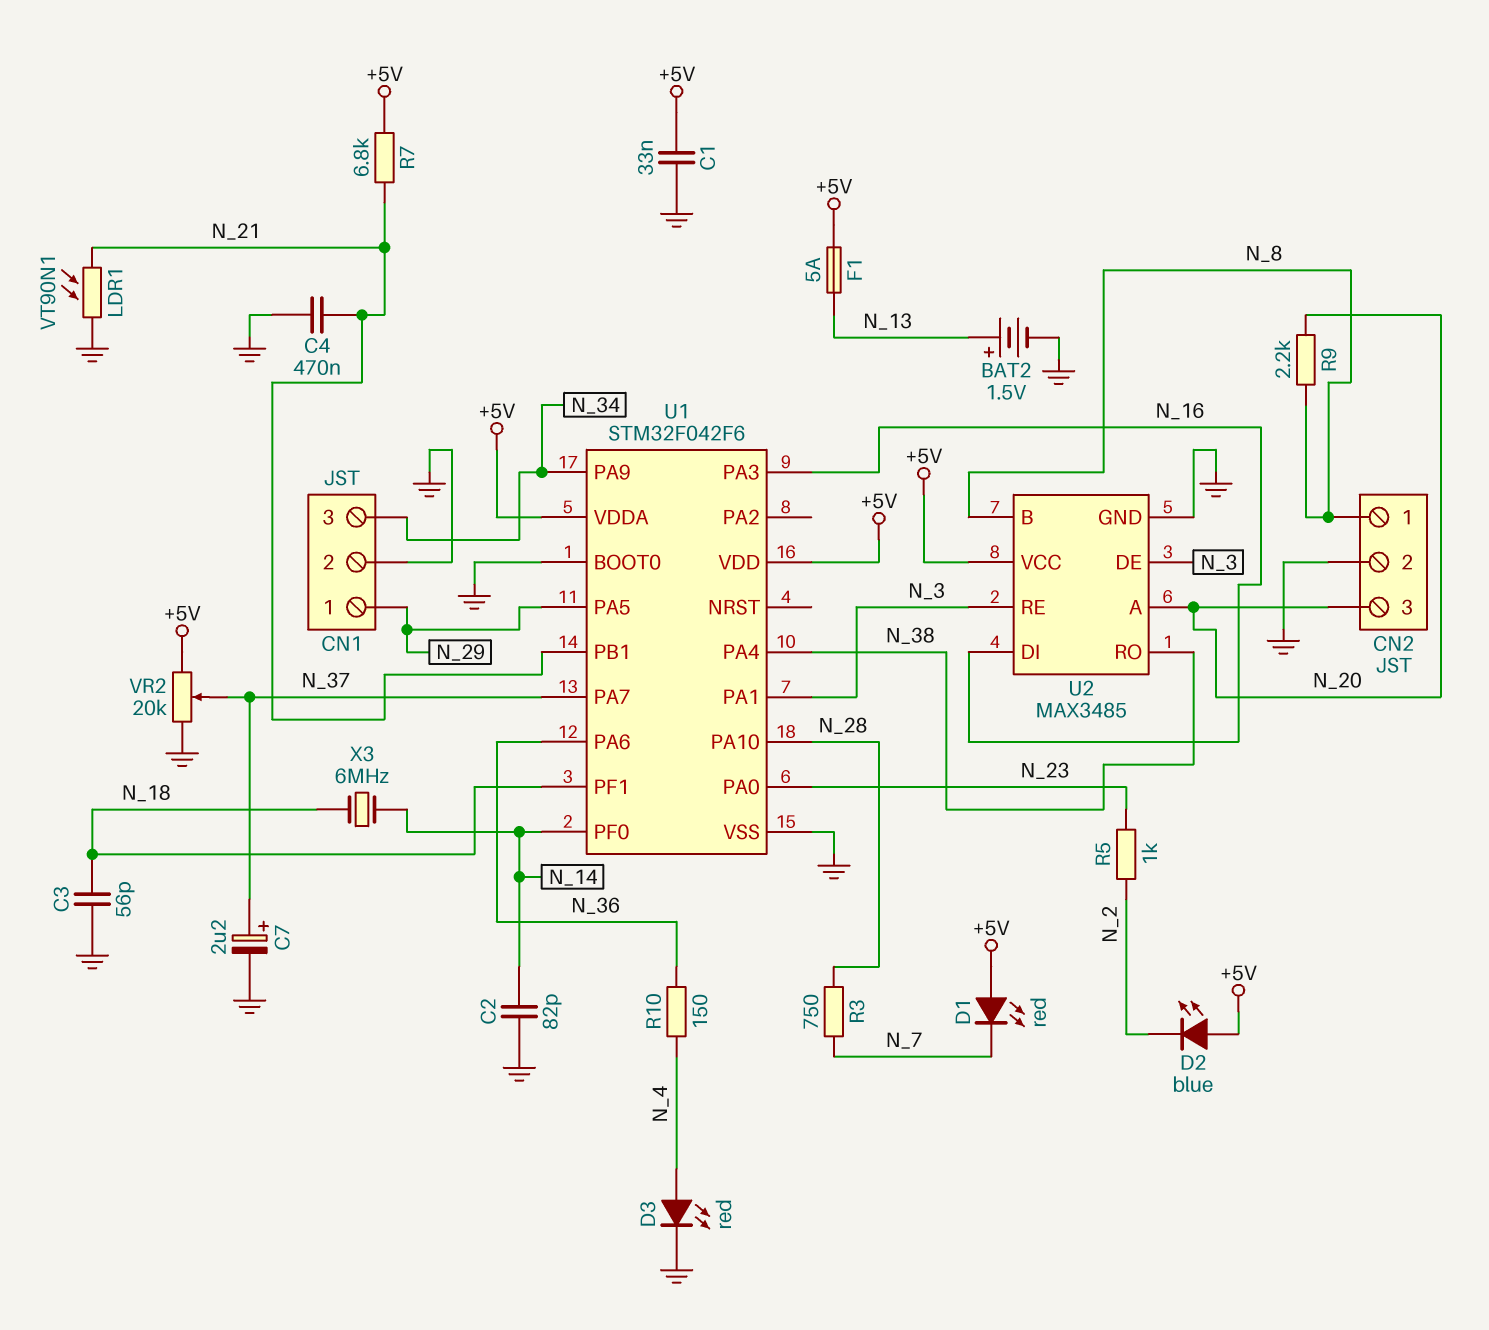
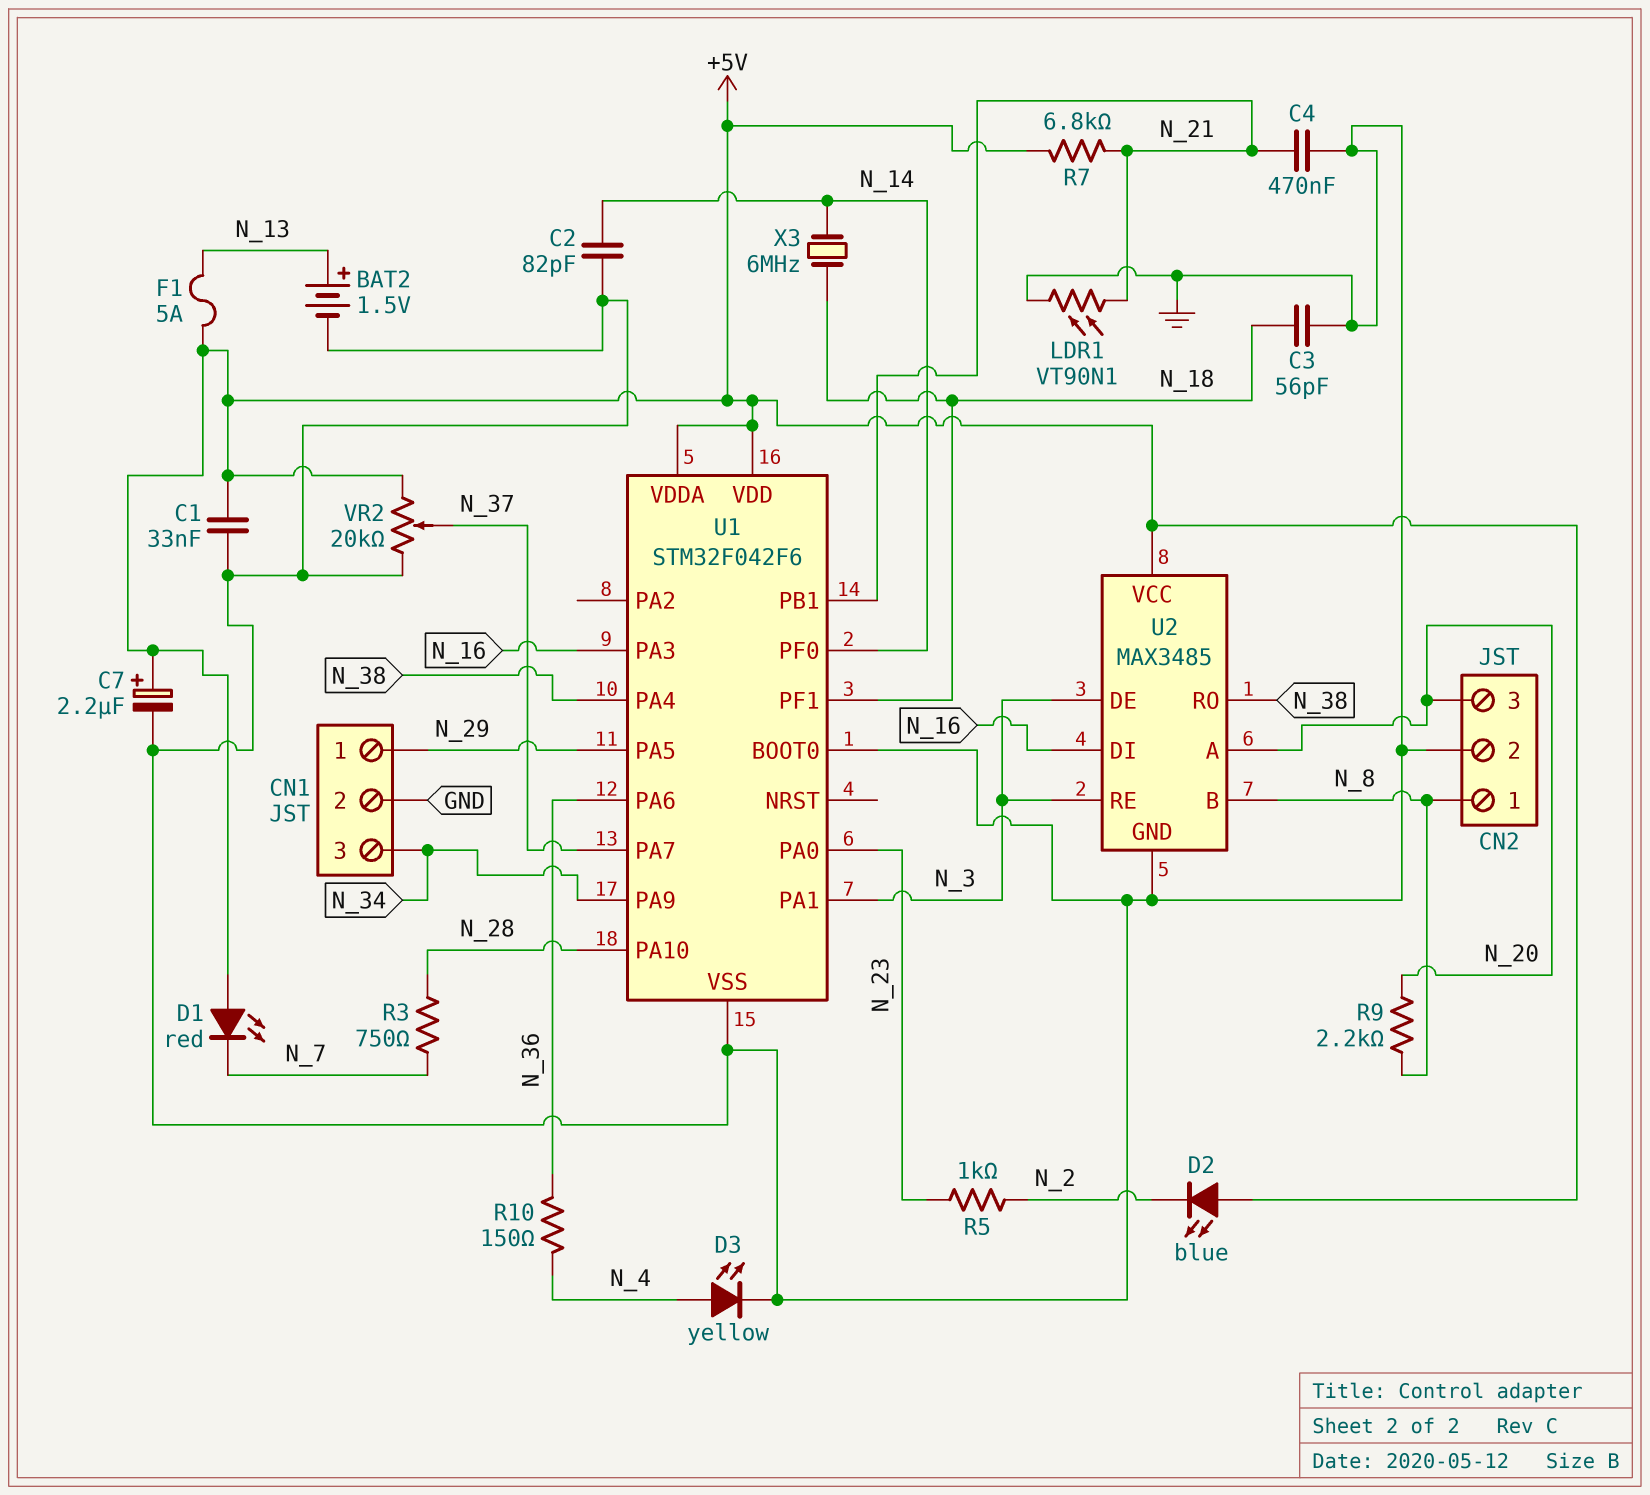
C7: 2.2uF (plus N_37, minus GND) -> 2.2uF (plus +5V, minus GND)
D3: LED red (A N_4, K GND) -> LED yellow (A N_4, K GND)

